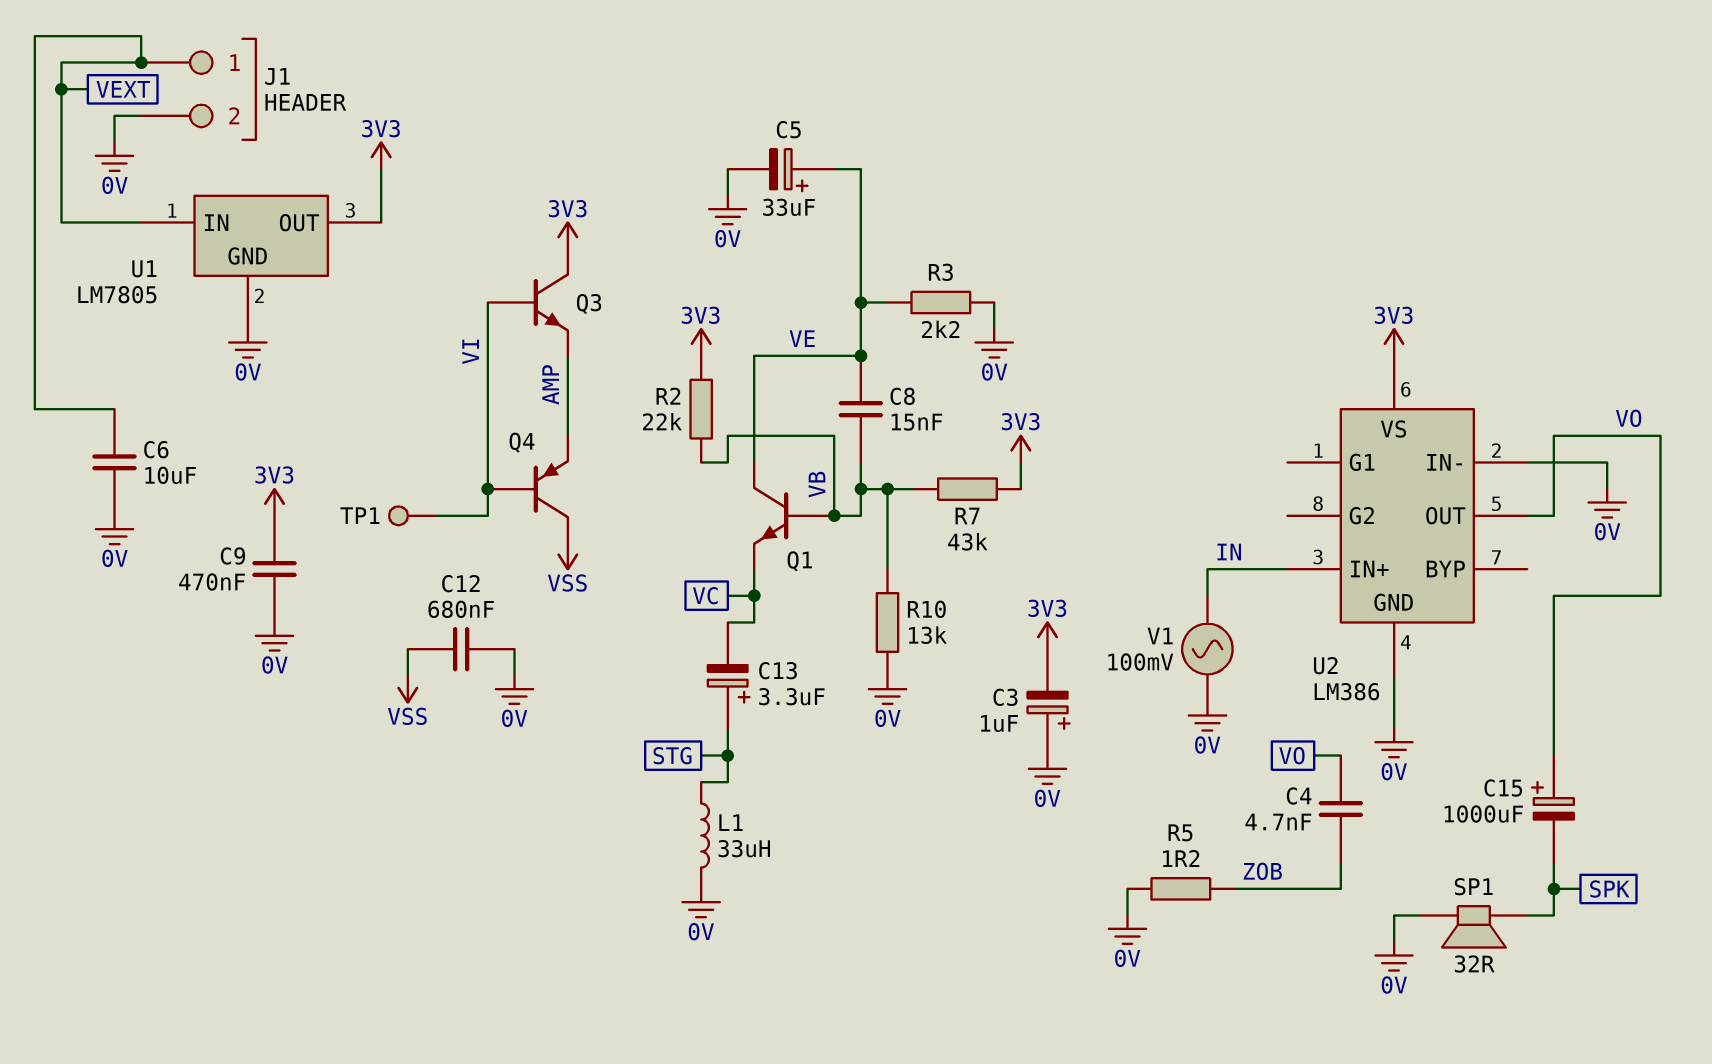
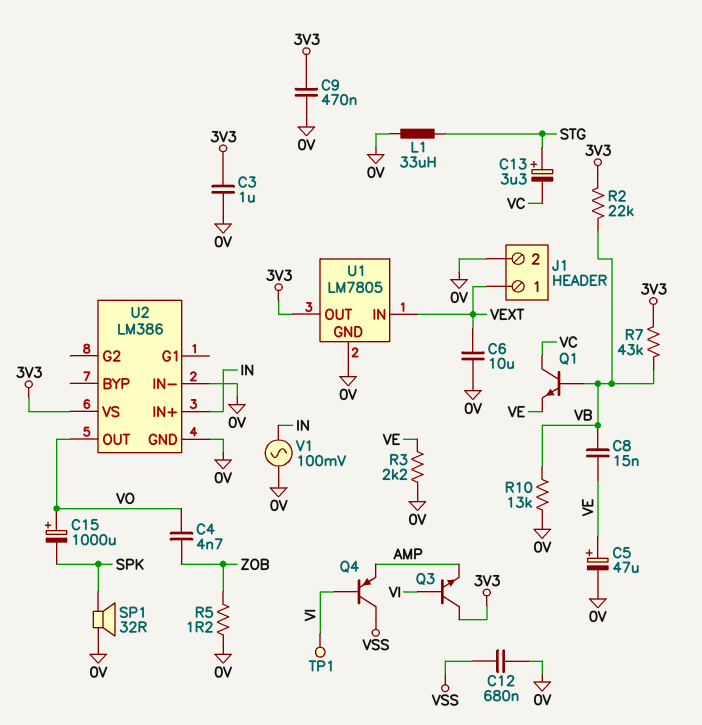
C3: 1uF (plus 0V, minus 3V3) -> 1uF (0V, 3V3)
C5: 33uF (plus VE, minus 0V) -> 47uF (plus VE, minus 0V)
Q1: NPN (B VB, C VE, E VC) -> NPN (B VB, C VC, E VE)

